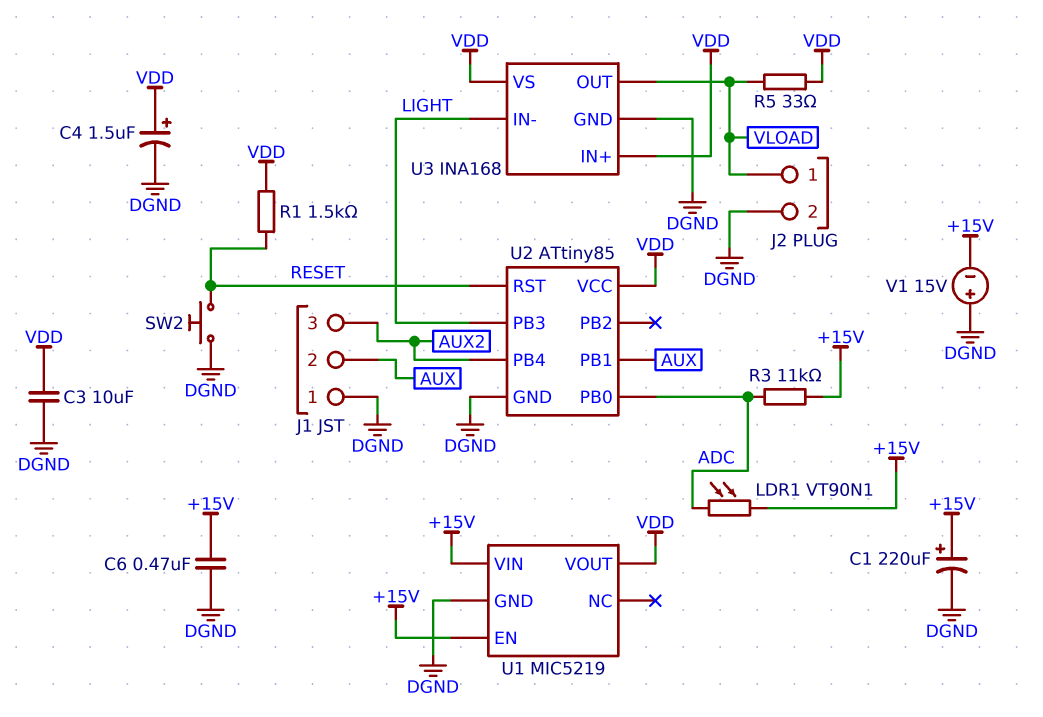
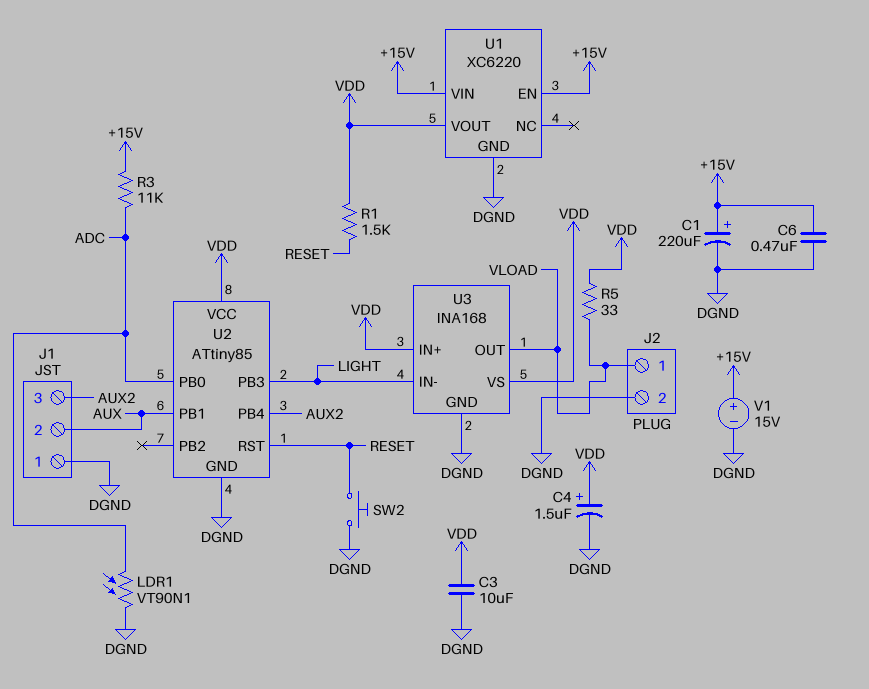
LDR1: VT90N1 (+15V, ADC) -> VT90N1 (ADC, DGND)
U1: MIC5219 -> XC6220
V1: 15V (plus DGND, minus +15V) -> 15V (plus +15V, minus DGND)

